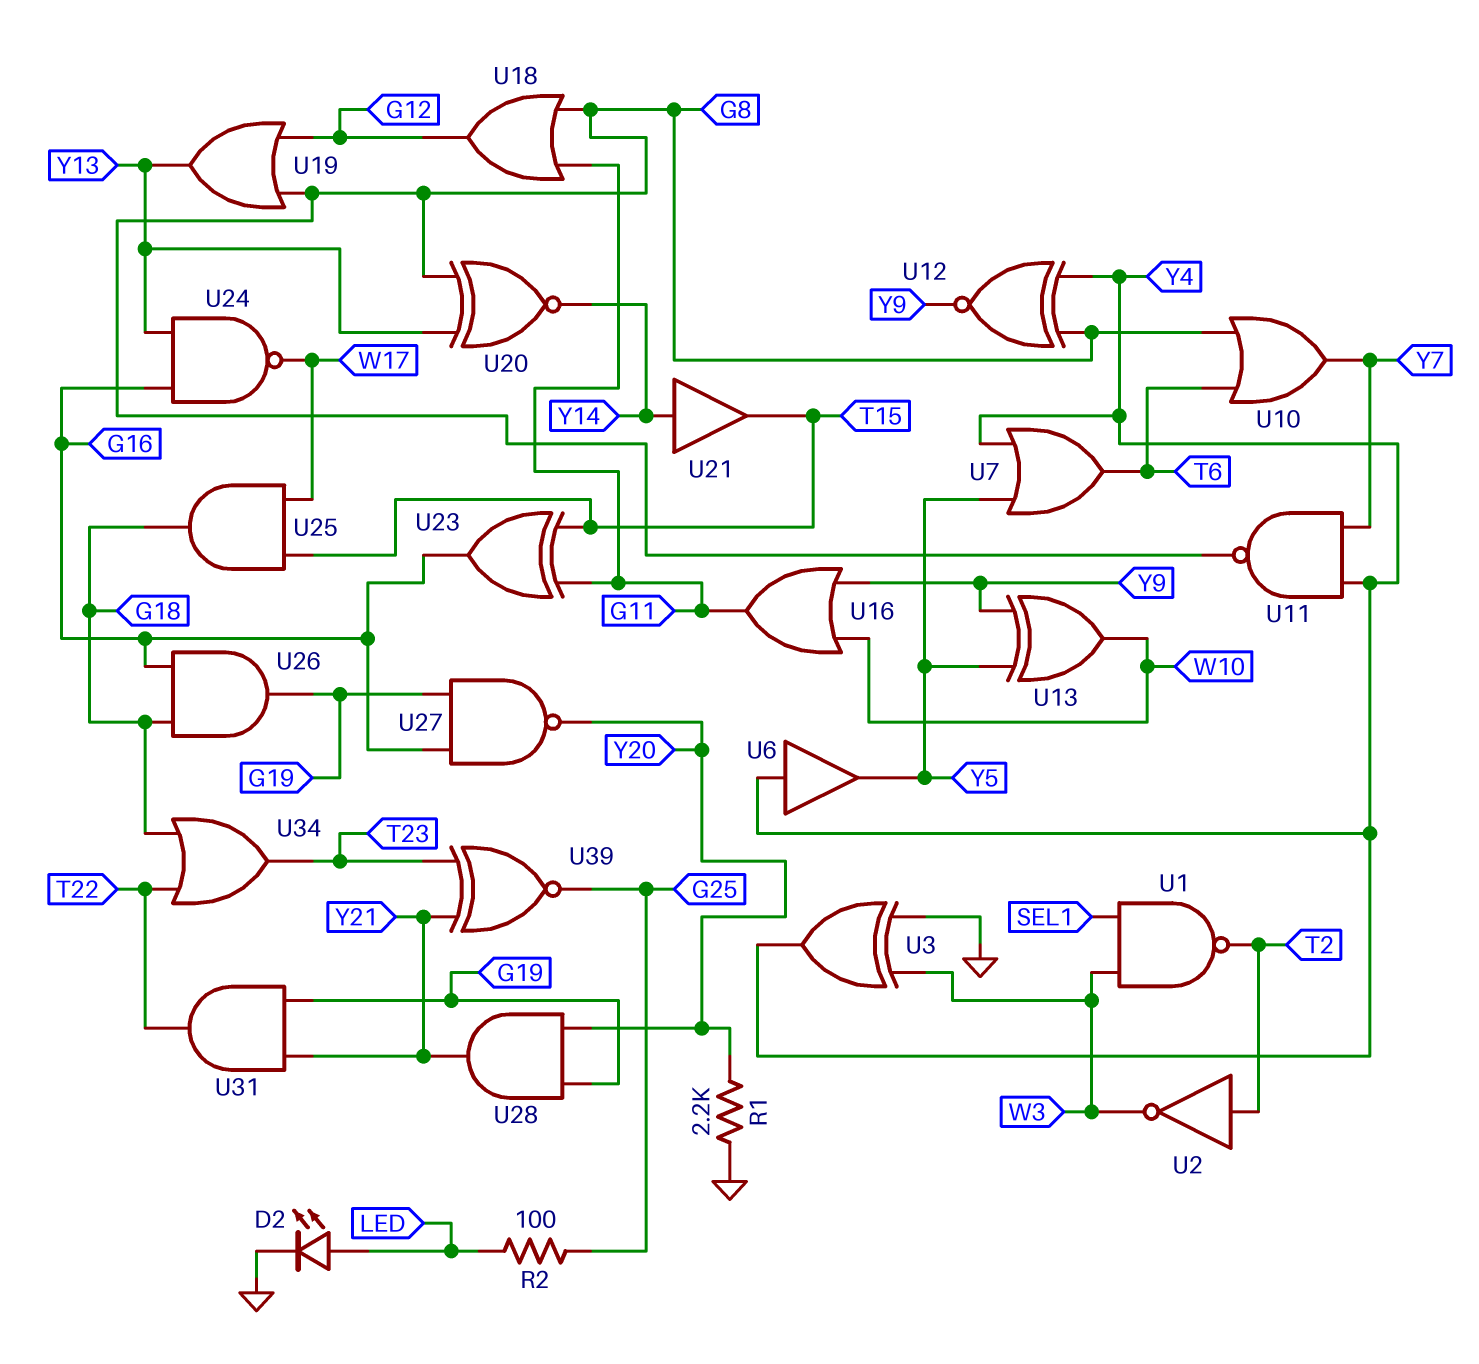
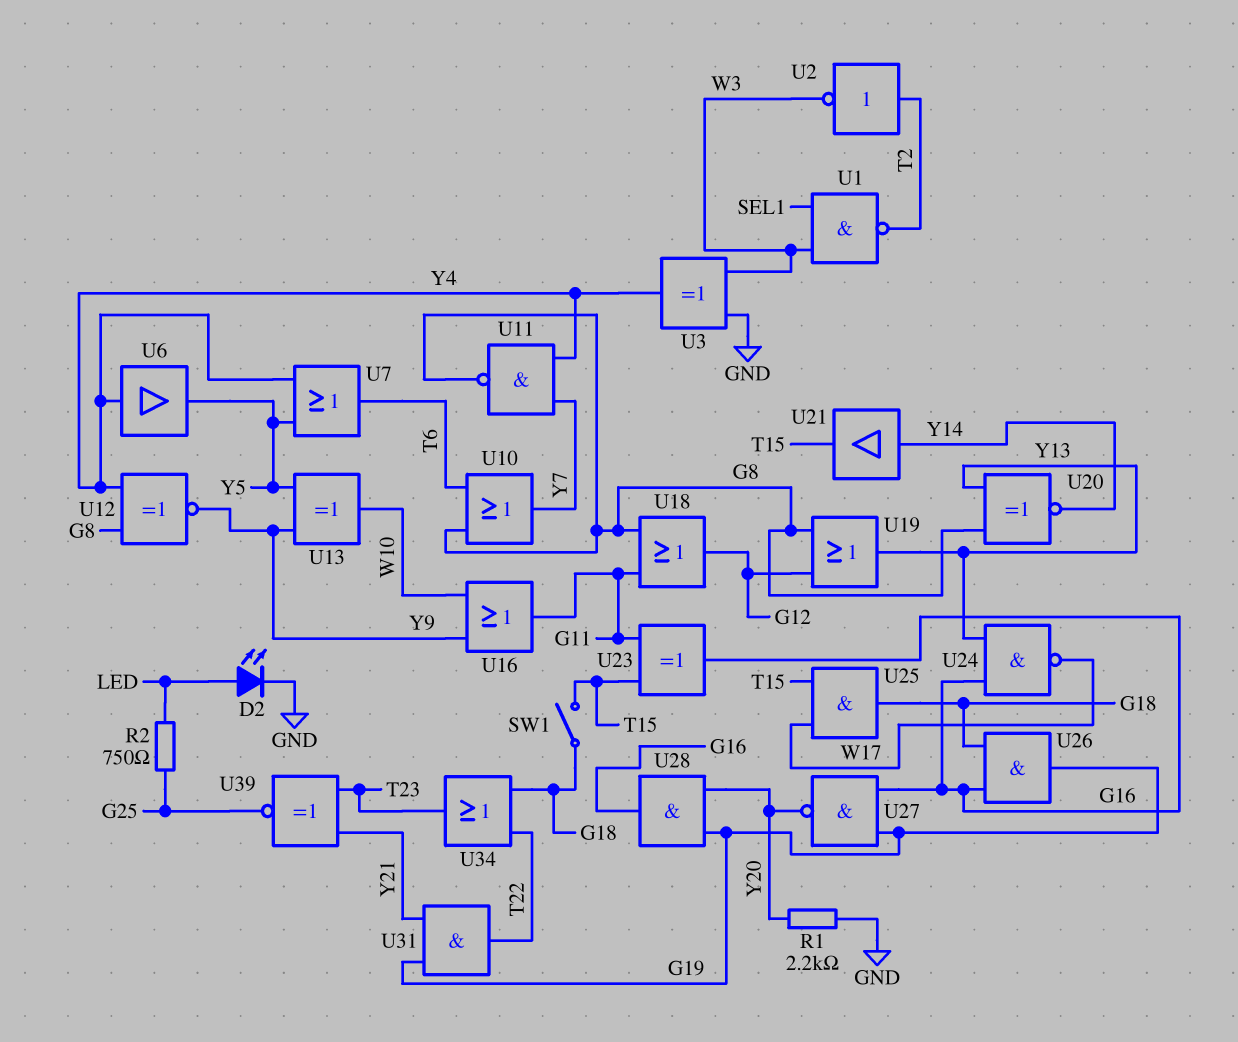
R2: 100 (G25, LED) -> 750 (G25, LED)
SW1: none -> switch (G18, T15)
U28: AND (in G19, in Y20, out Y21) -> AND (in G19, in Y20, out G16)

